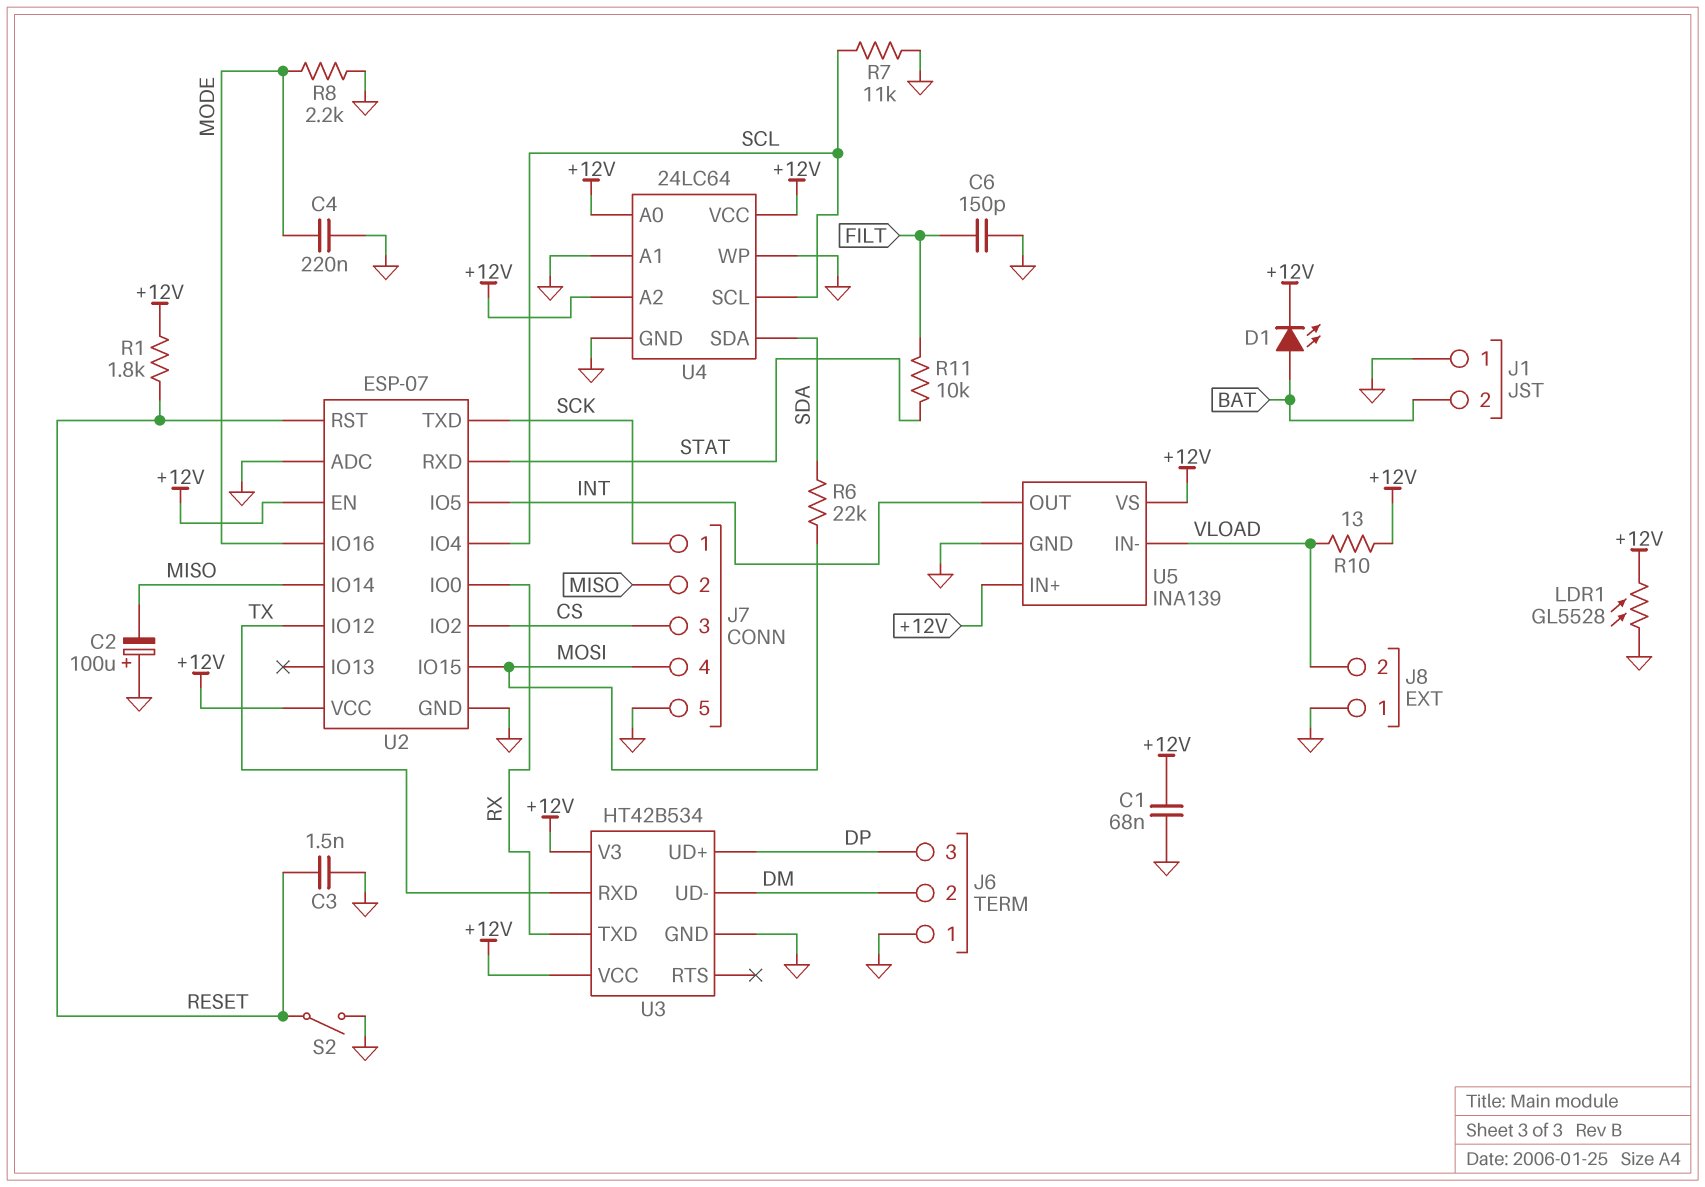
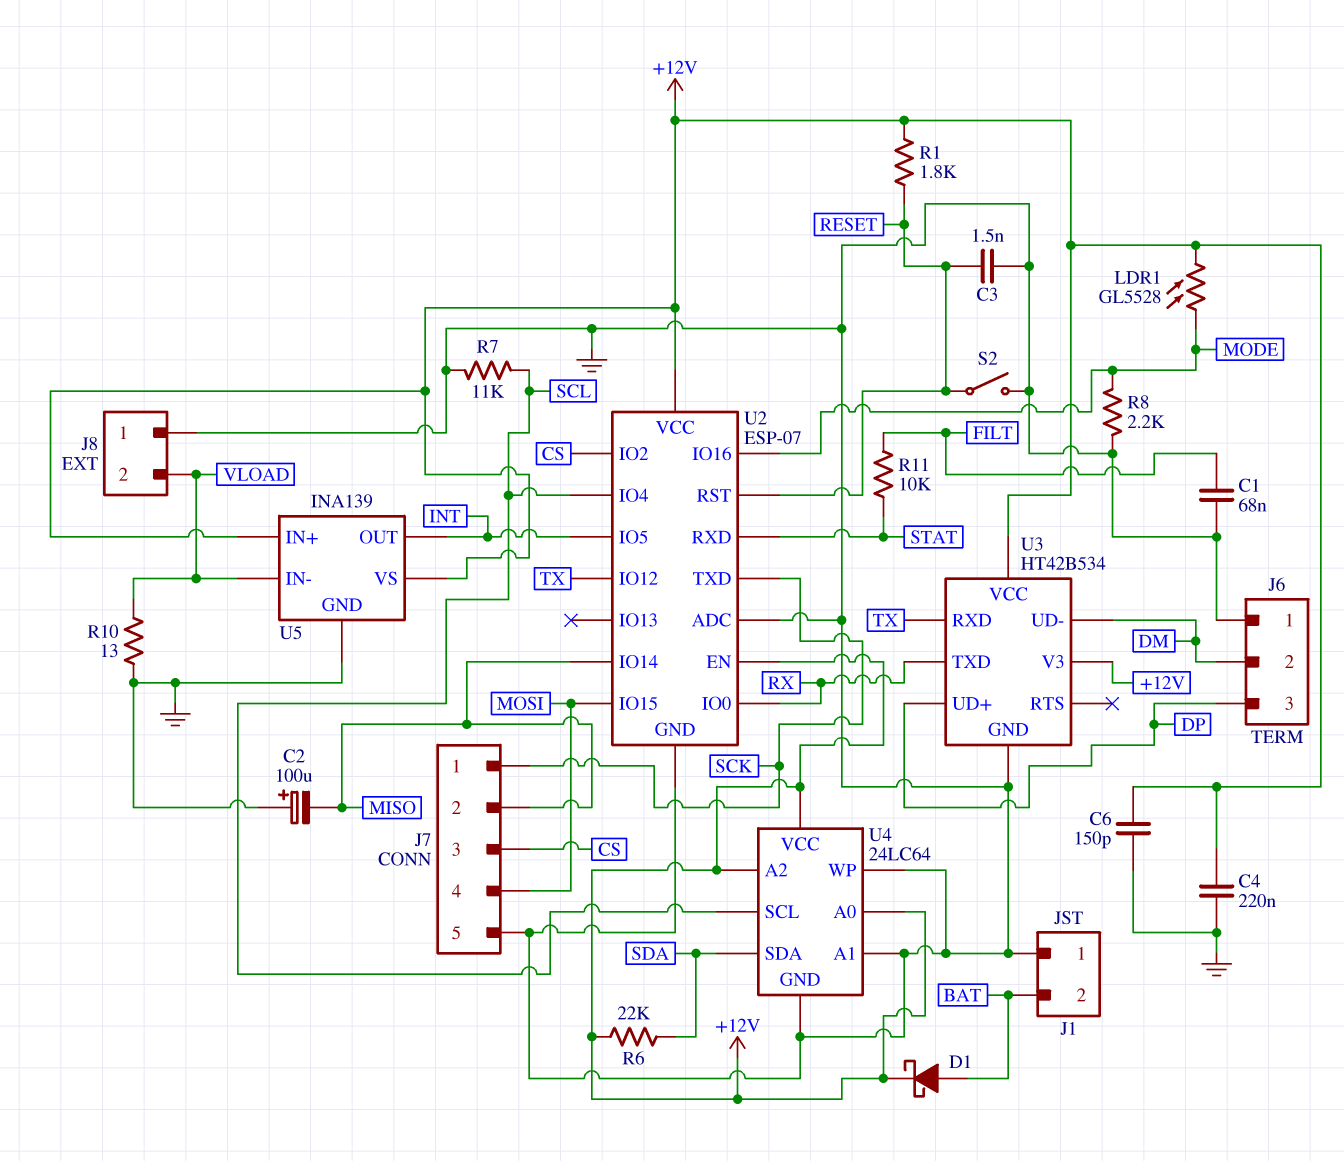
C1: 68nF (+12V, GND) -> 68nF (FILT, GND)
C4: 220nF (GND, MODE) -> 220nF (+12V, GND)
C6: 150pF (FILT, GND) -> 150pF (+12V, GND)
D1: LED (A BAT, K +12V) -> schottky (A BAT, K +12V)
LDR1: GL5528 (+12V, GND) -> GL5528 (+12V, MODE)
R6: 22k (MOSI, SDA) -> 22k (+12V, SDA)
R10: 13 (+12V, VLOAD) -> 13 (GND, VLOAD)

